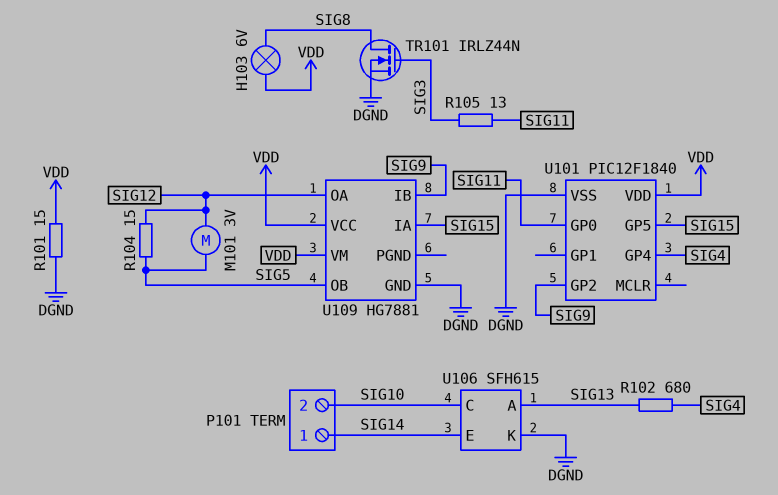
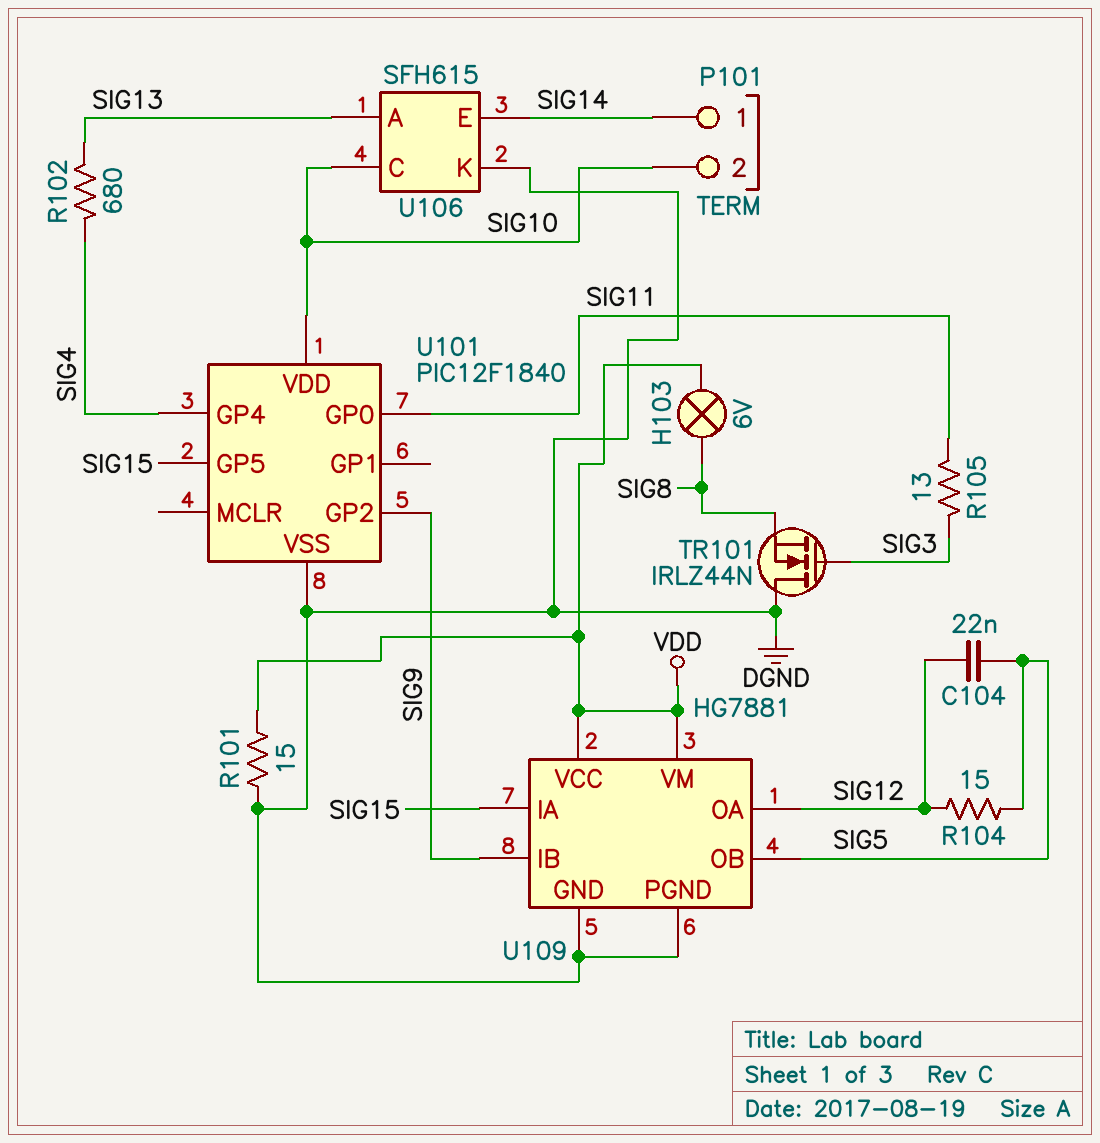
C104: none -> 22nF (SIG5, SIG12)
M101: motor 3V (SIG5, SIG12) -> none
TR101: NMOS IRLZ44N (G SIG3, D SIG8, S DGND) -> NMOS IRLZ44N (G SIG3, D DGND, S SIG8)
U101 pin VDD: VDD -> SIG10
U109 pin PGND: none -> DGND

